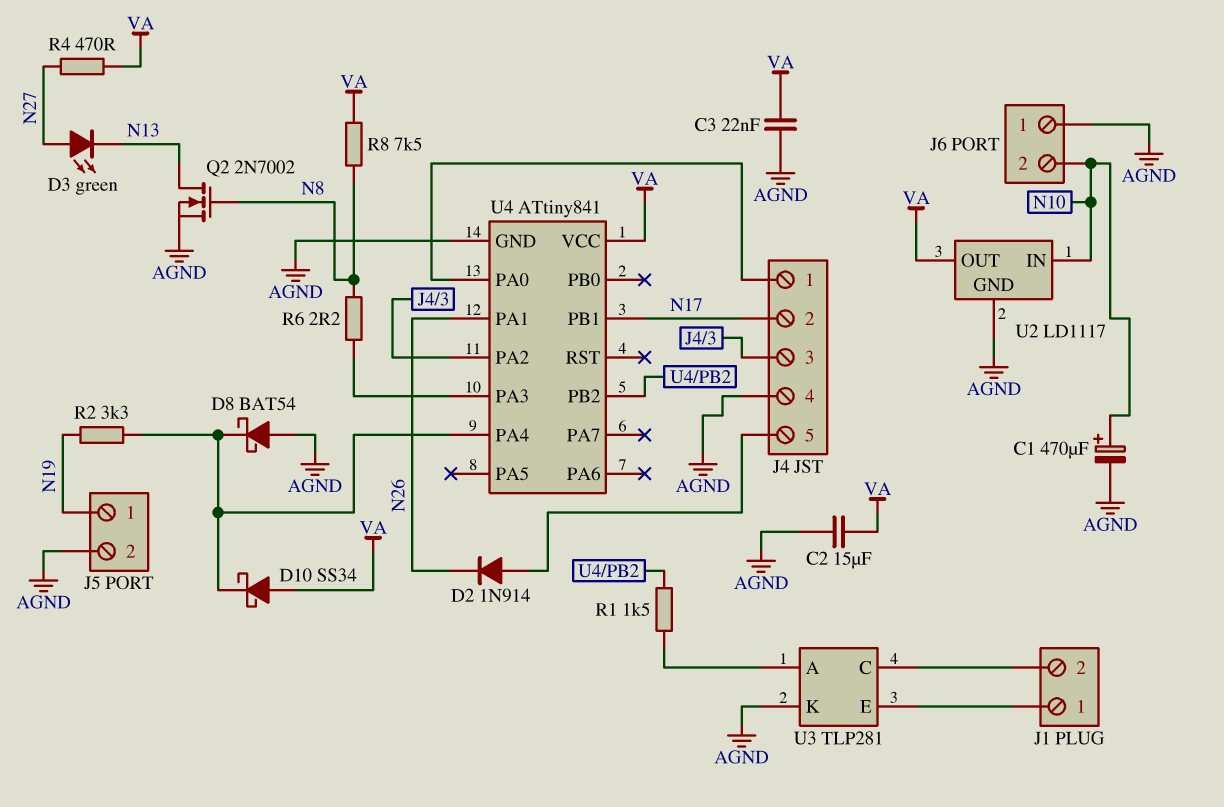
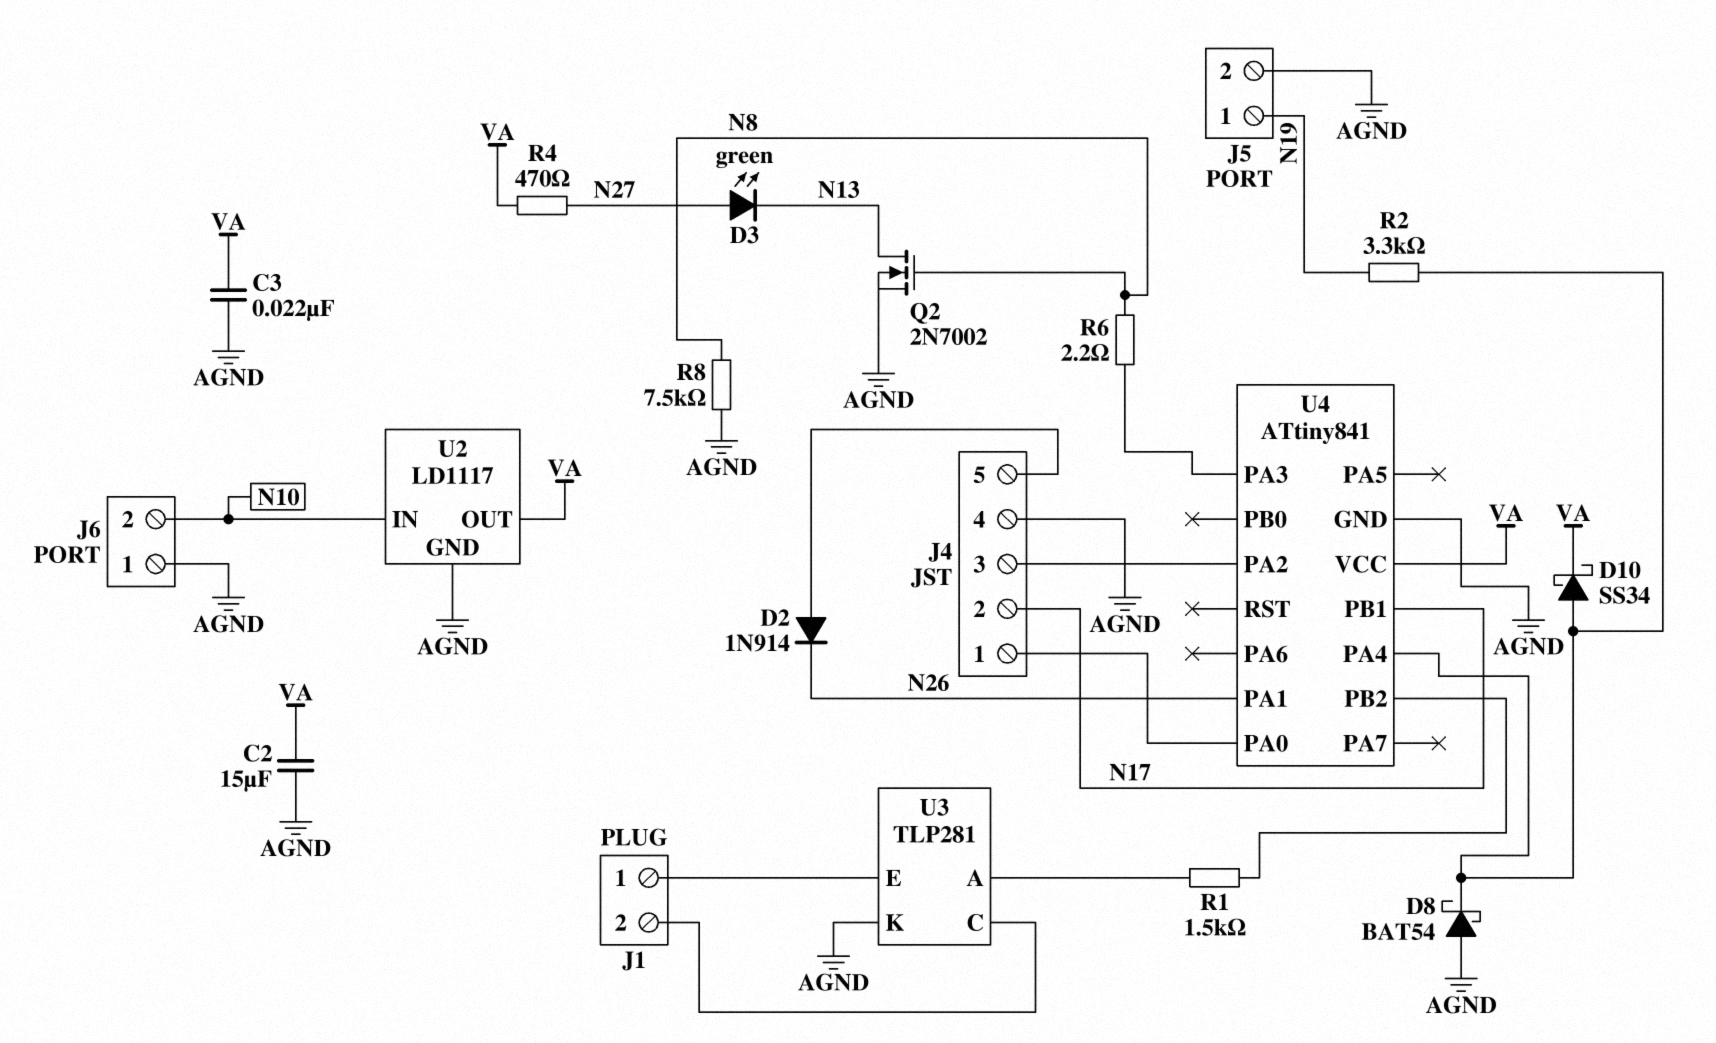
C1: 470uF (plus N10, minus AGND) -> none
D10: schottky SS34 (A VA, K U4/PA4) -> schottky SS34 (A U4/PA4, K VA)
R8: 7.5k (N8, VA) -> 7.5k (AGND, N8)

